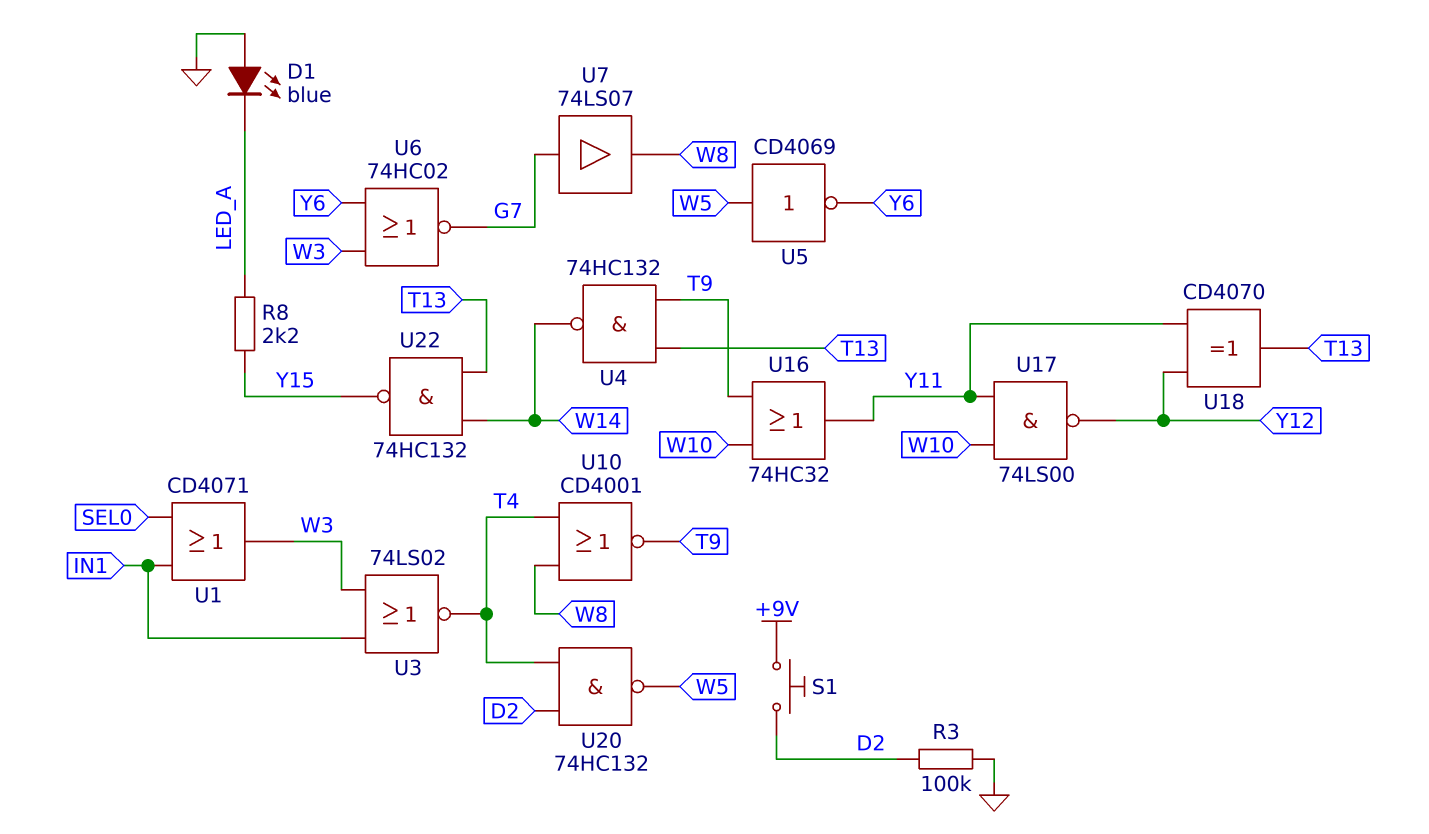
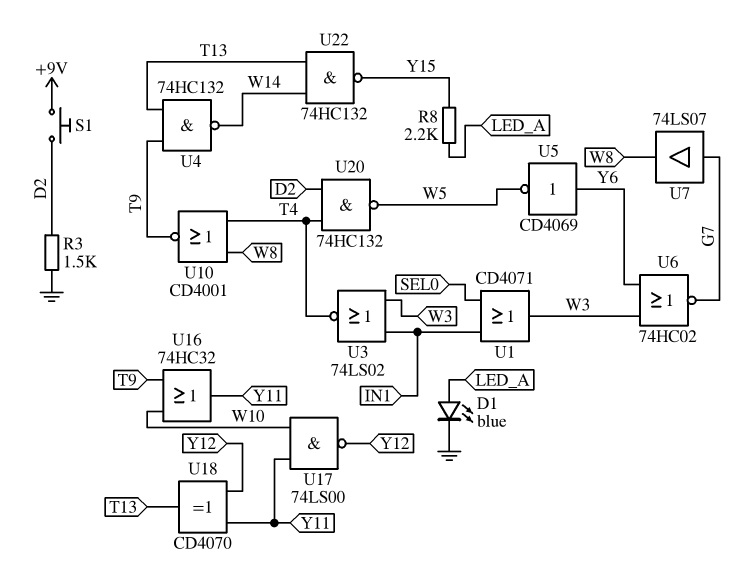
D1: LED blue (A GND, K LED_A) -> LED blue (A LED_A, K GND)
R3: 100k (D2, GND) -> 1.5k (D2, GND)
U5: NOT CD4069 (in W5, out Y6) -> NOT CD4069 (in Y6, out W5)

